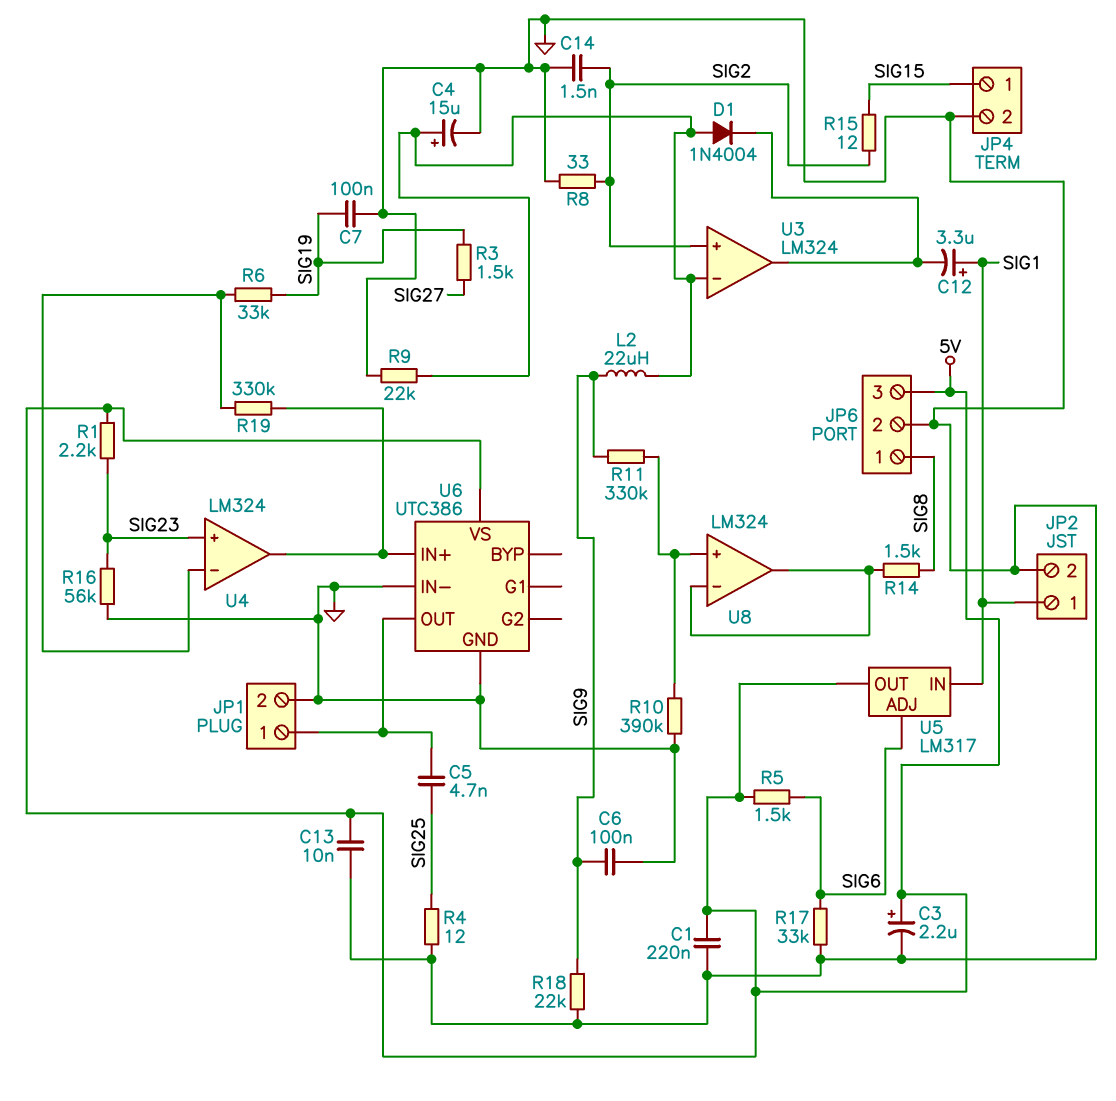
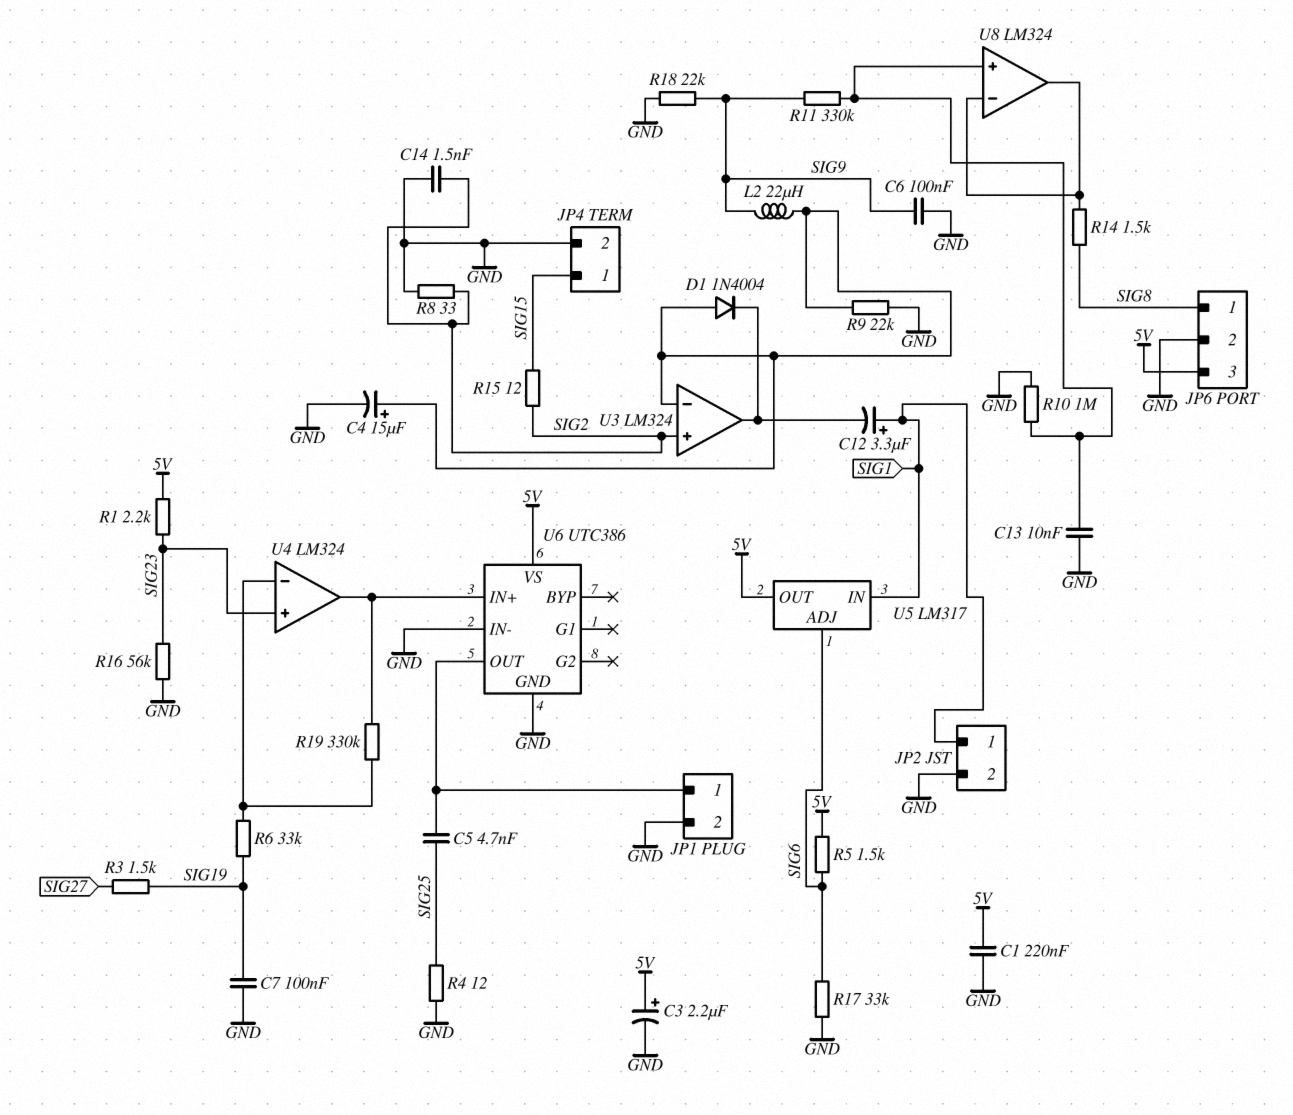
C13: 10nF (5V, GND) -> 10nF (GND, U8/in+)
R10: 390k (GND, U8/in+) -> 1M (GND, U8/in+)

